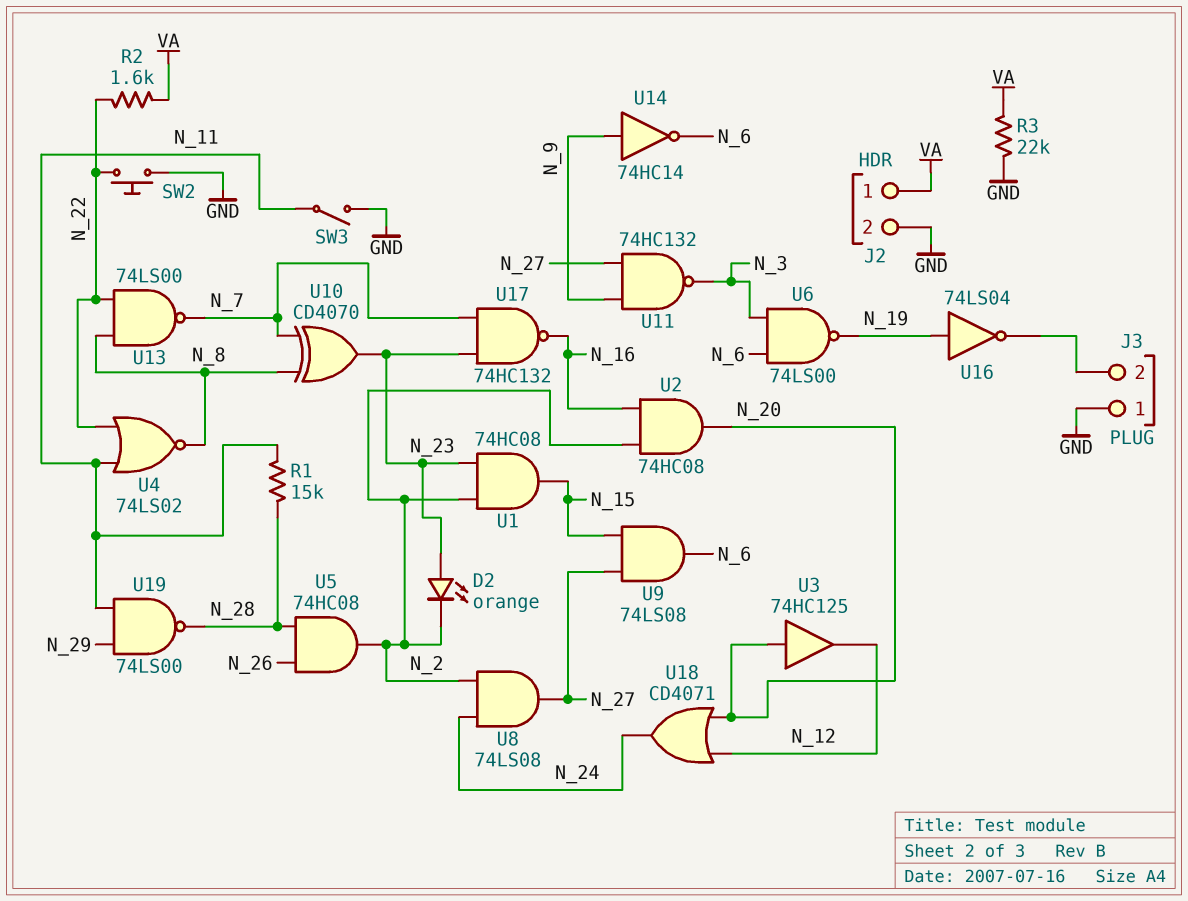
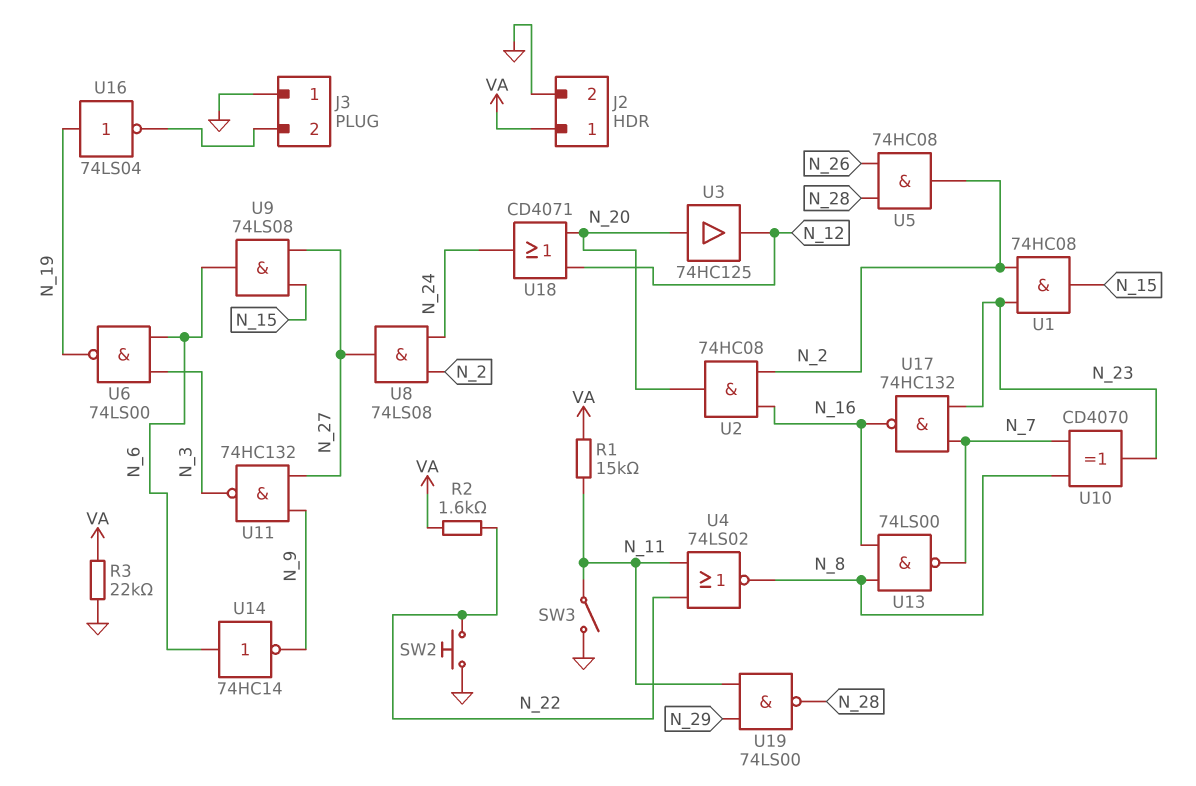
D2: LED orange (A N_23, K N_2) -> none
R1: 15k (N_11, N_28) -> 15k (N_11, VA)
U13: NAND 74LS00 (in N_8, in N_22, out N_7) -> NAND 74LS00 (in N_8, in N_16, out N_7)
U14: NOT 74HC14 (in N_9, out N_6) -> NOT 74HC14 (in N_6, out N_9)

